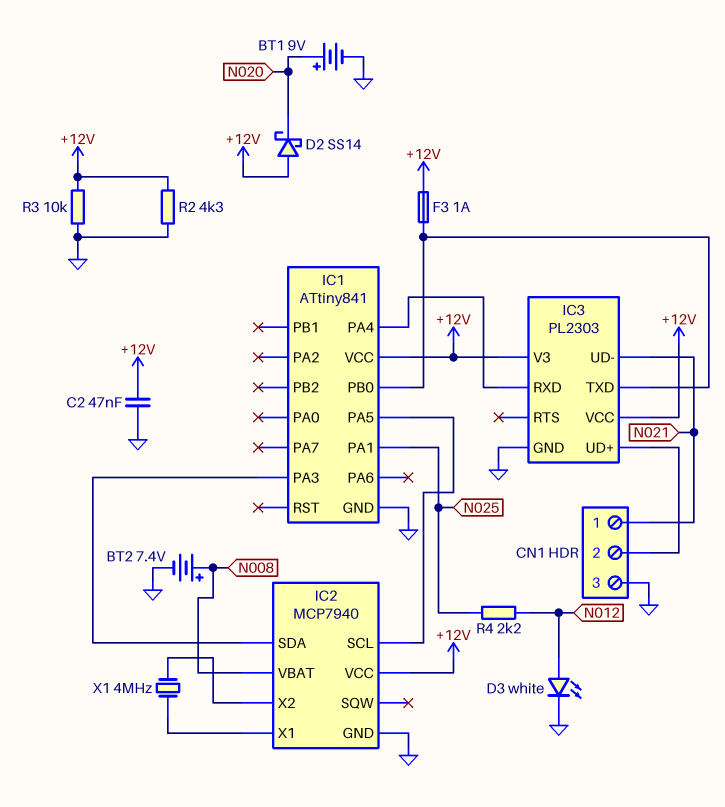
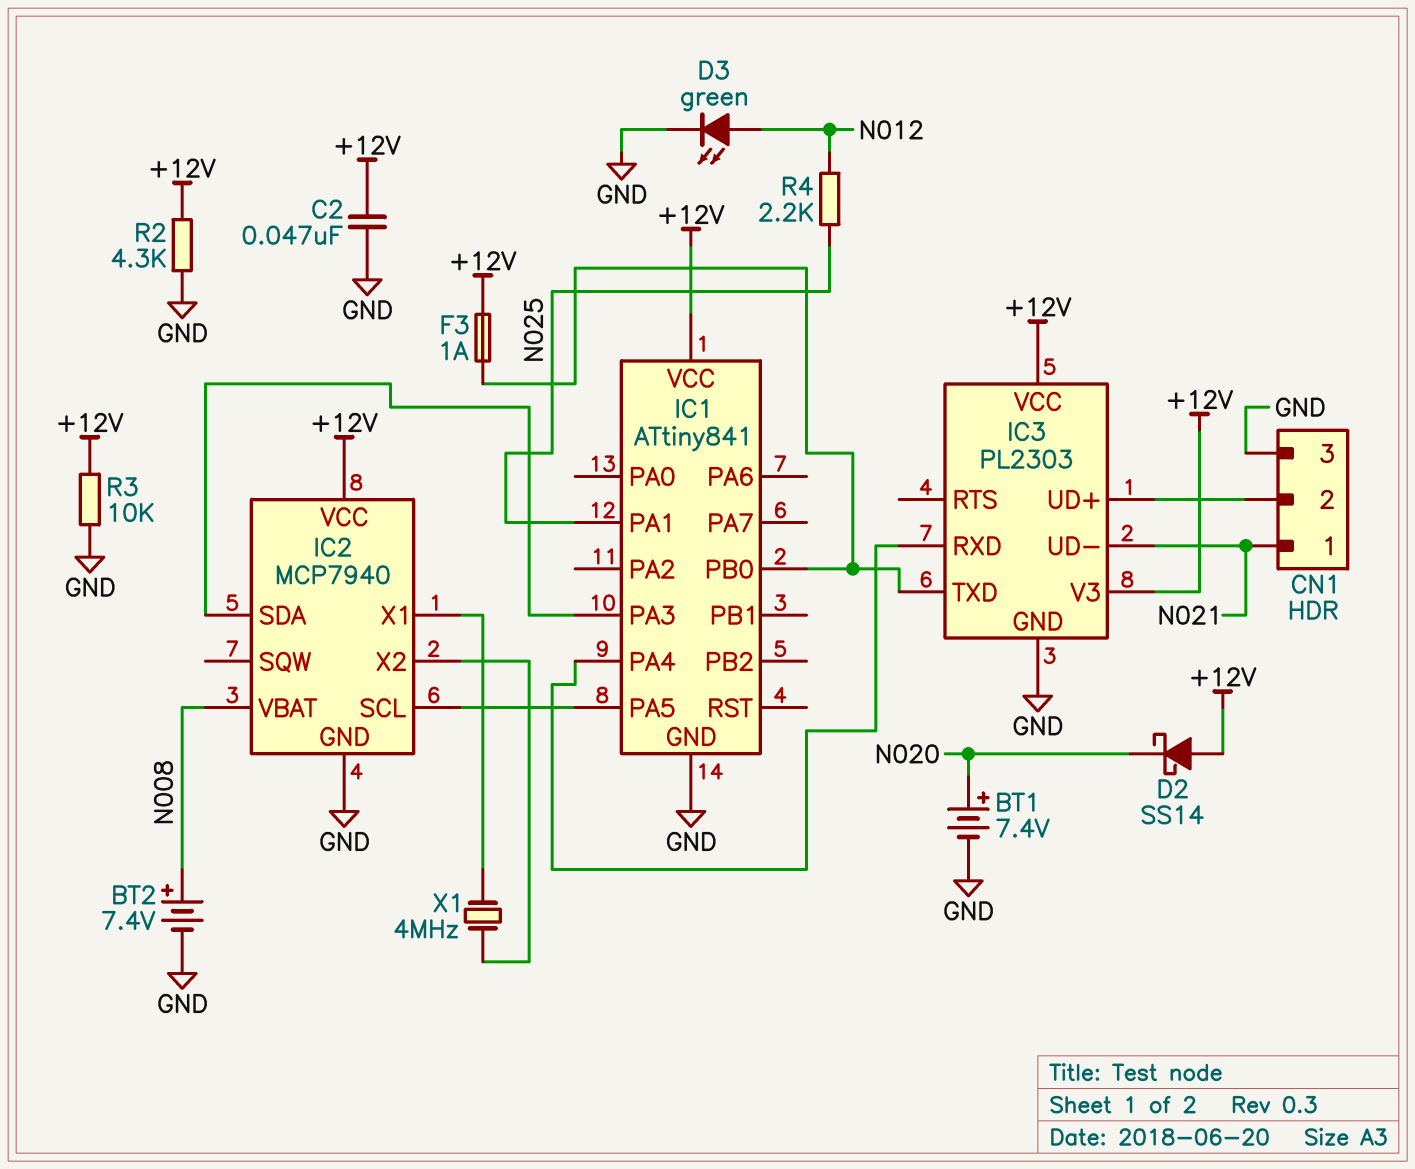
BT1: 9V (plus N020, minus GND) -> 7.4V (plus N020, minus GND)
D3: LED white (A N012, K GND) -> LED green (A N012, K GND)

